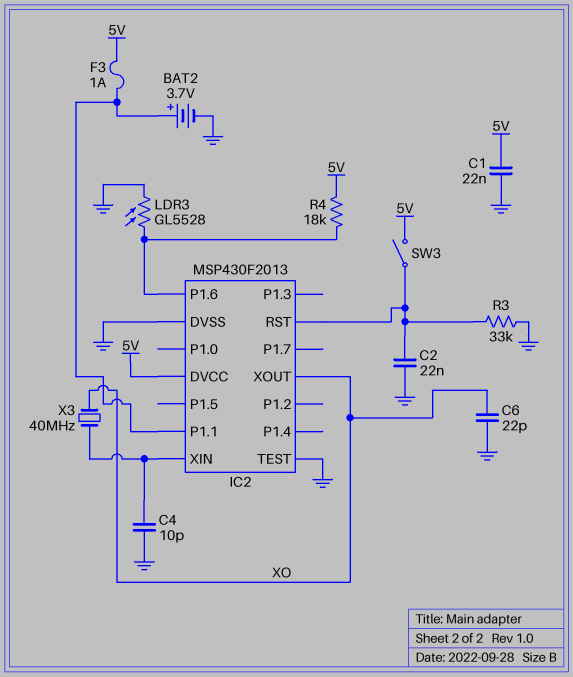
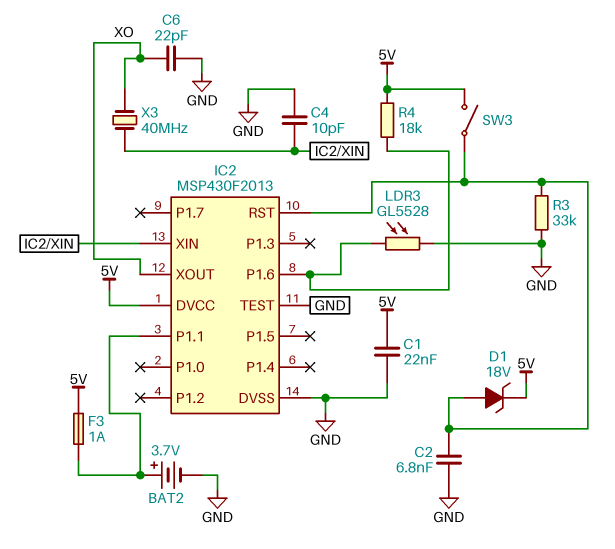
C2: 22nF (GND, IC2/RST) -> 6.8nF (GND, IC2/RST)
D1: none -> zener 18V (A IC2/RST, K 5V)

